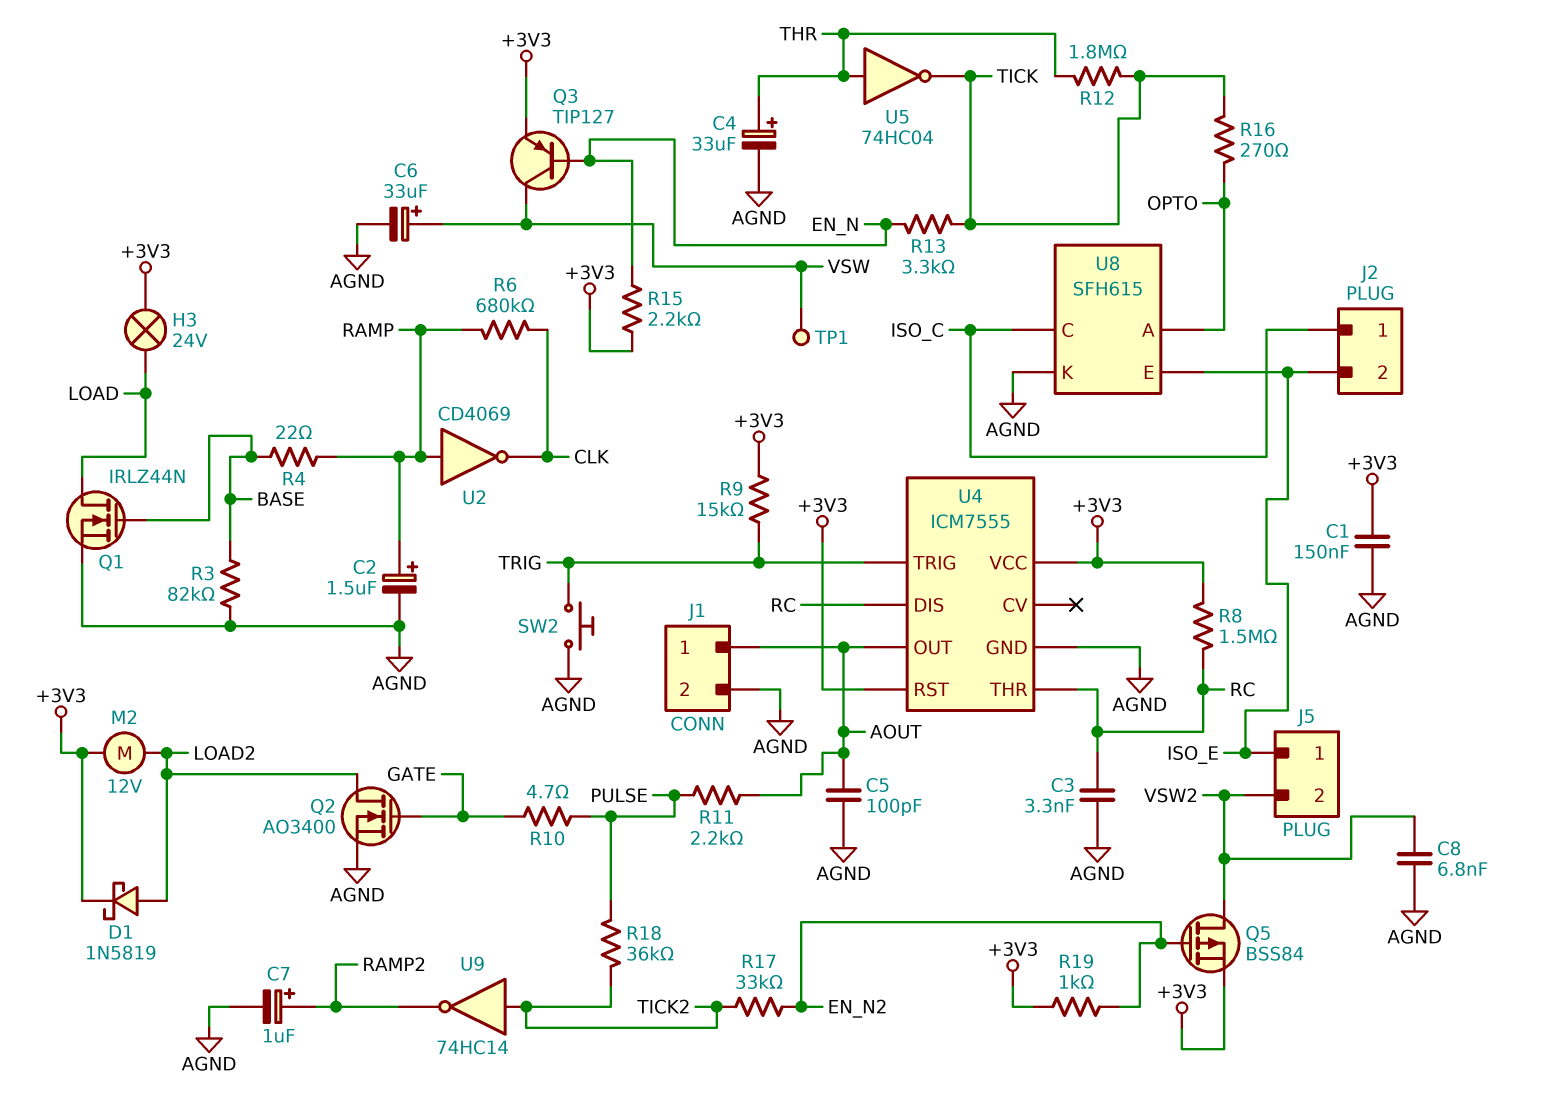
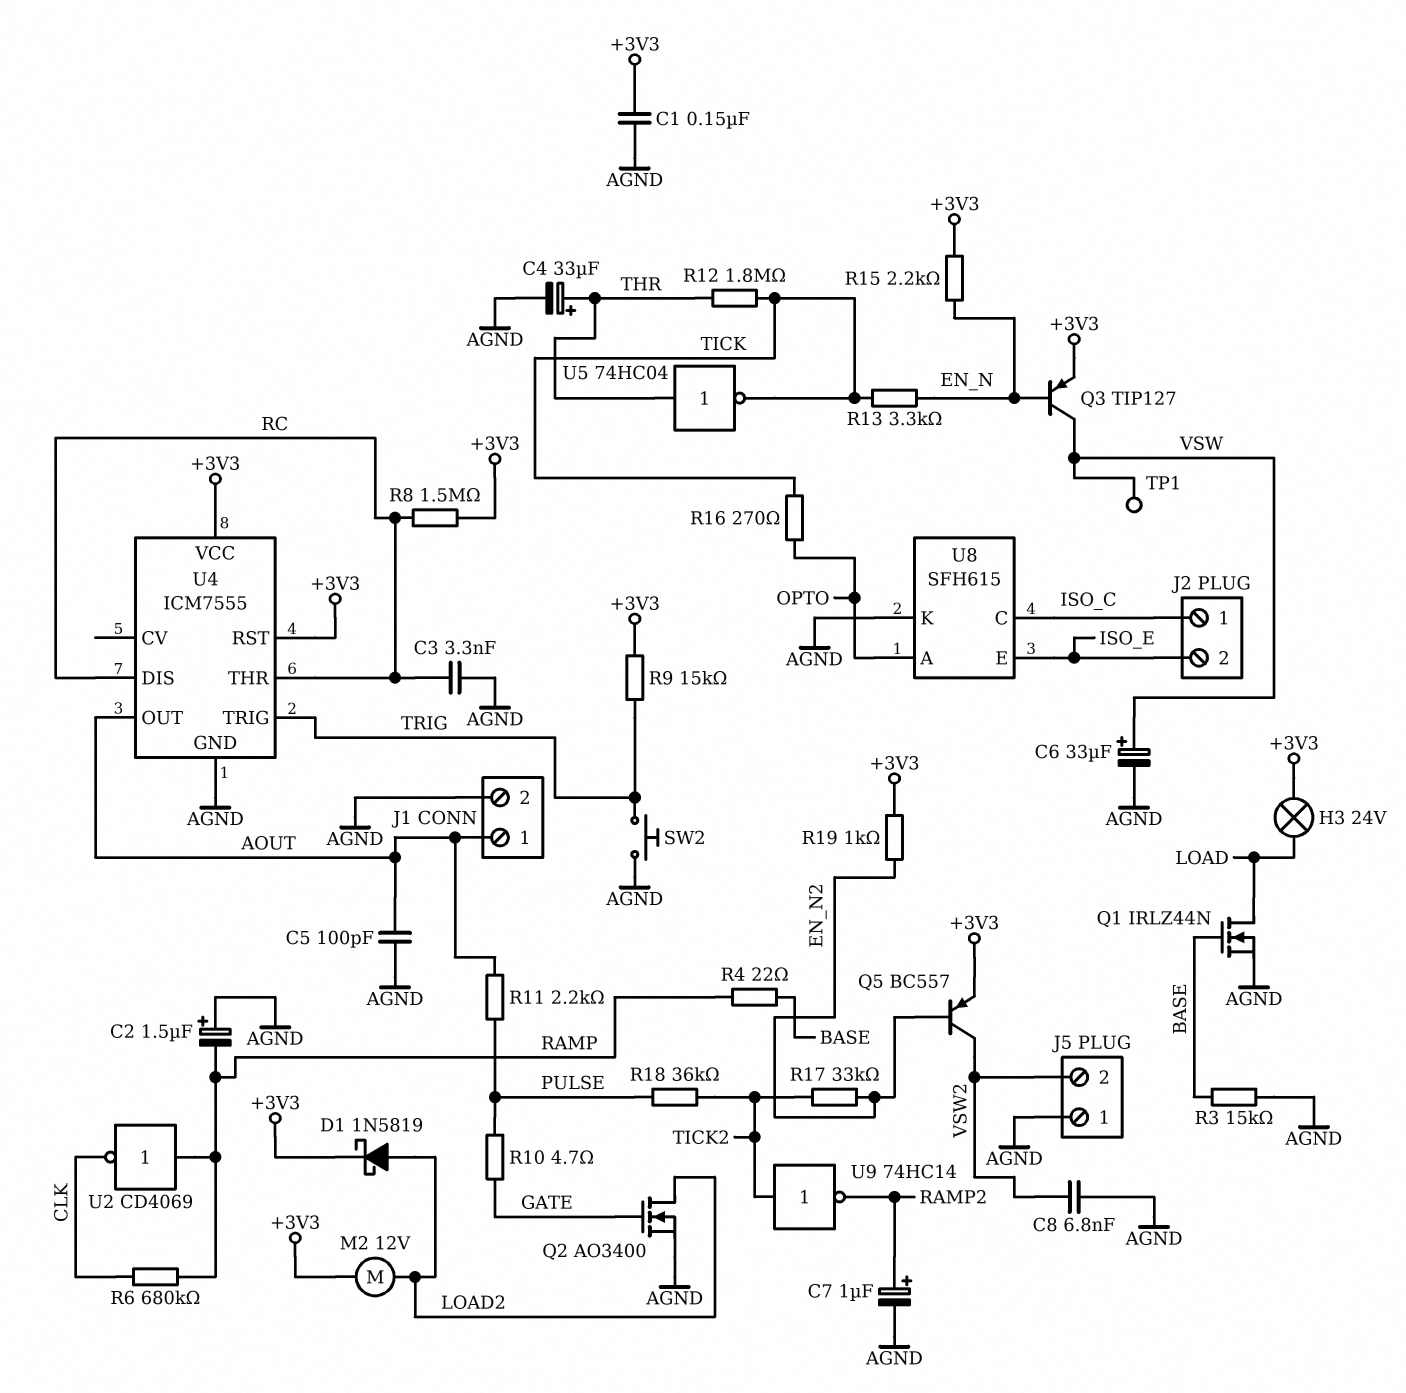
C2: 1.5uF (plus RAMP, minus AGND) -> 1.5uF (plus AGND, minus RAMP)
J5 pin 1: ISO_E -> AGND
Q5: PMOS BSS84 (G EN_N2, D VSW2, S +3V3) -> PNP BC557 (B EN_N2, C VSW2, E +3V3)
R3: 82k (AGND, BASE) -> 15k (AGND, BASE)

